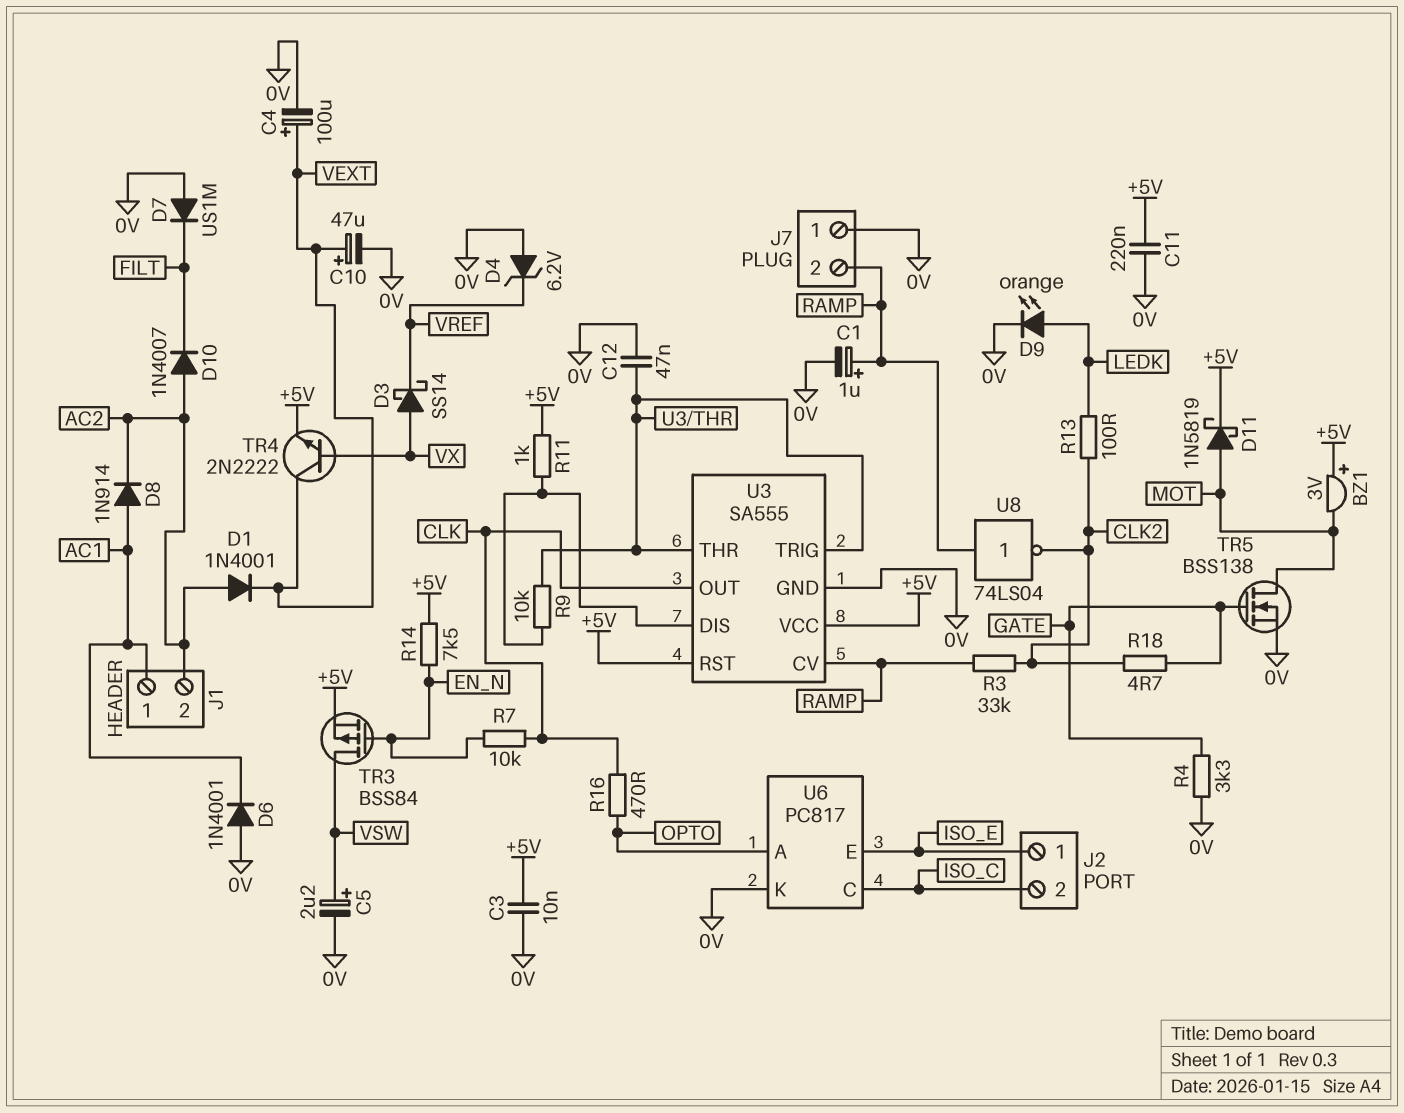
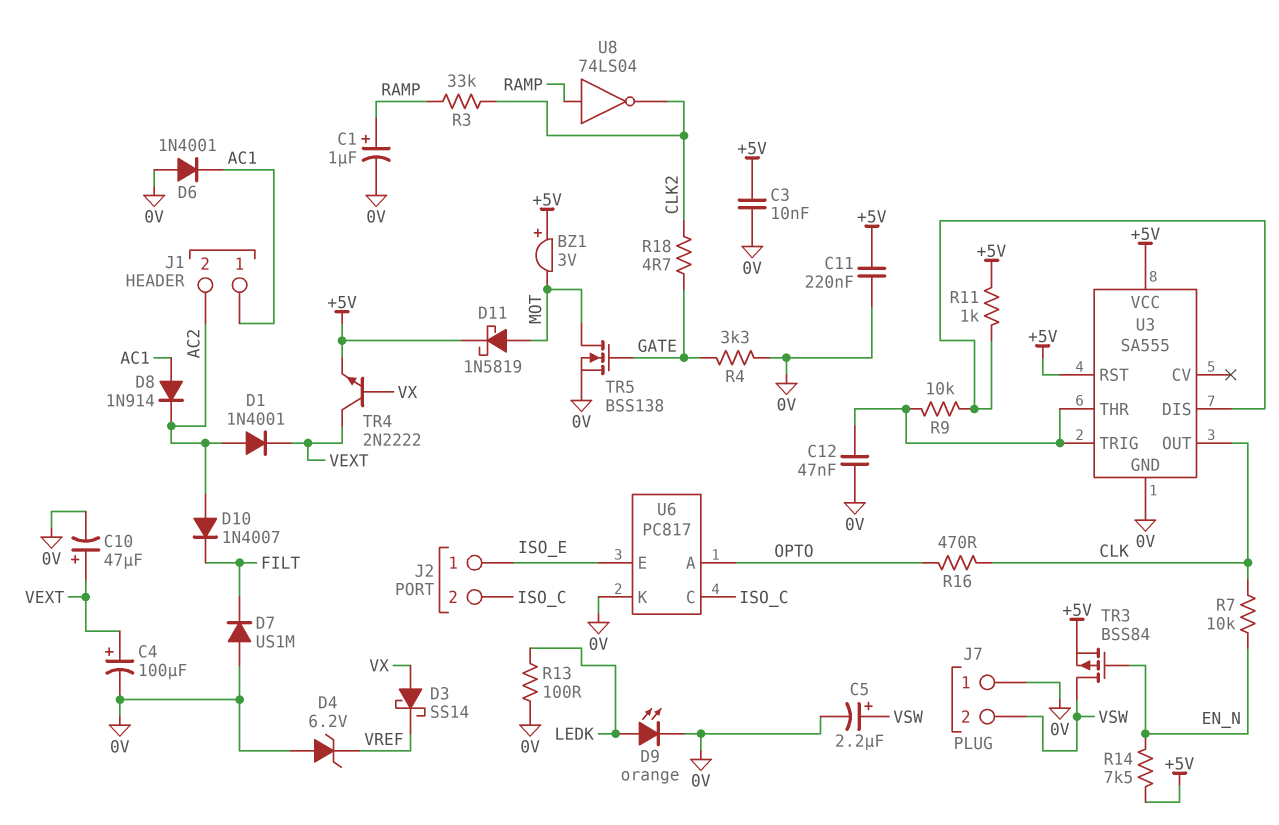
J7 pin 2: RAMP -> VSW
R13: 100 (CLK2, LEDK) -> 100 (0V, LEDK)
U3 pin CV: RAMP -> none

